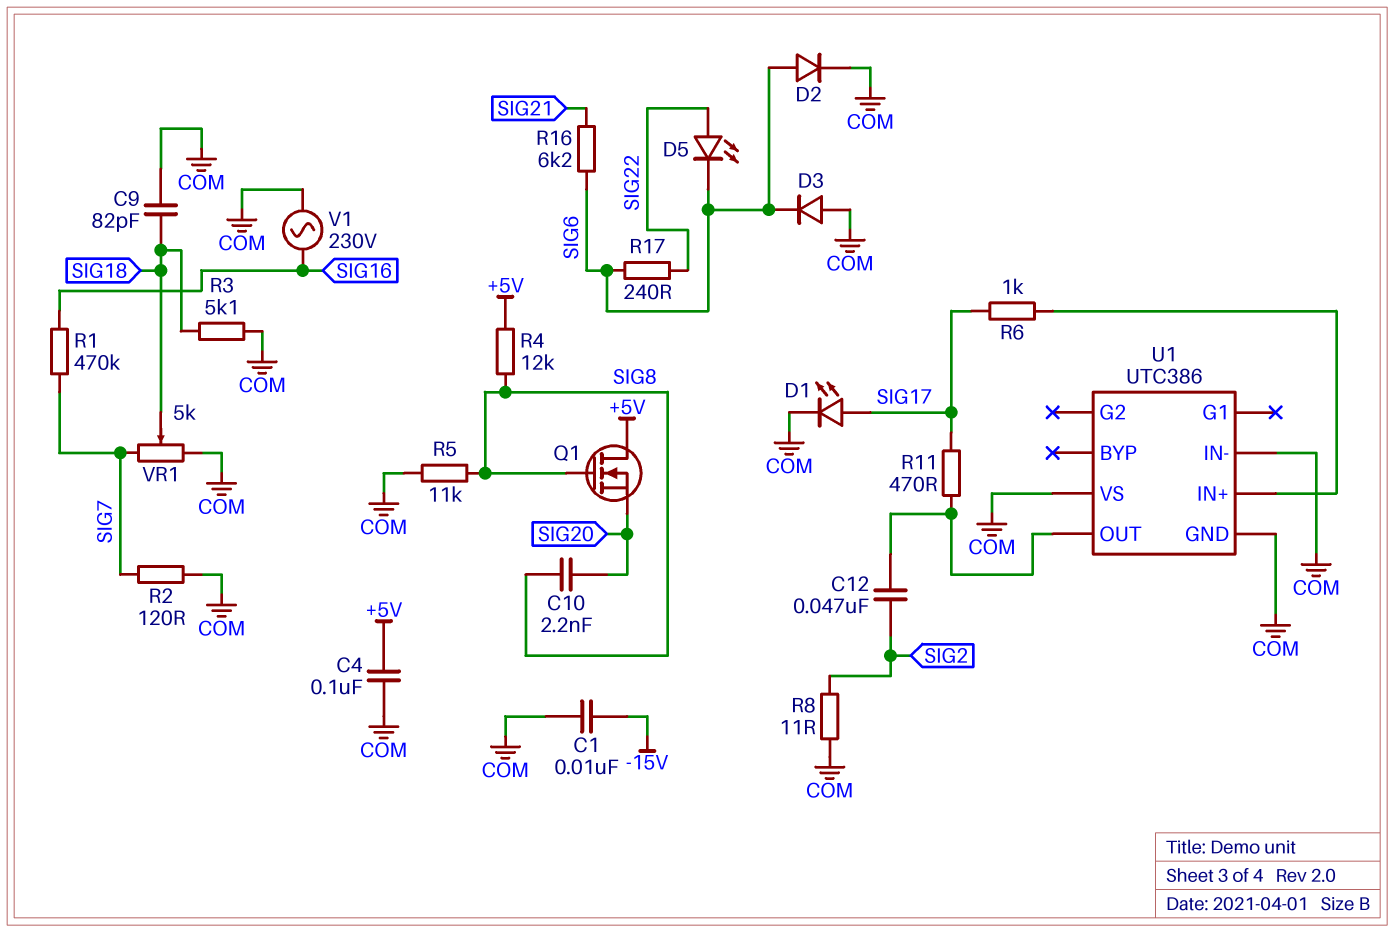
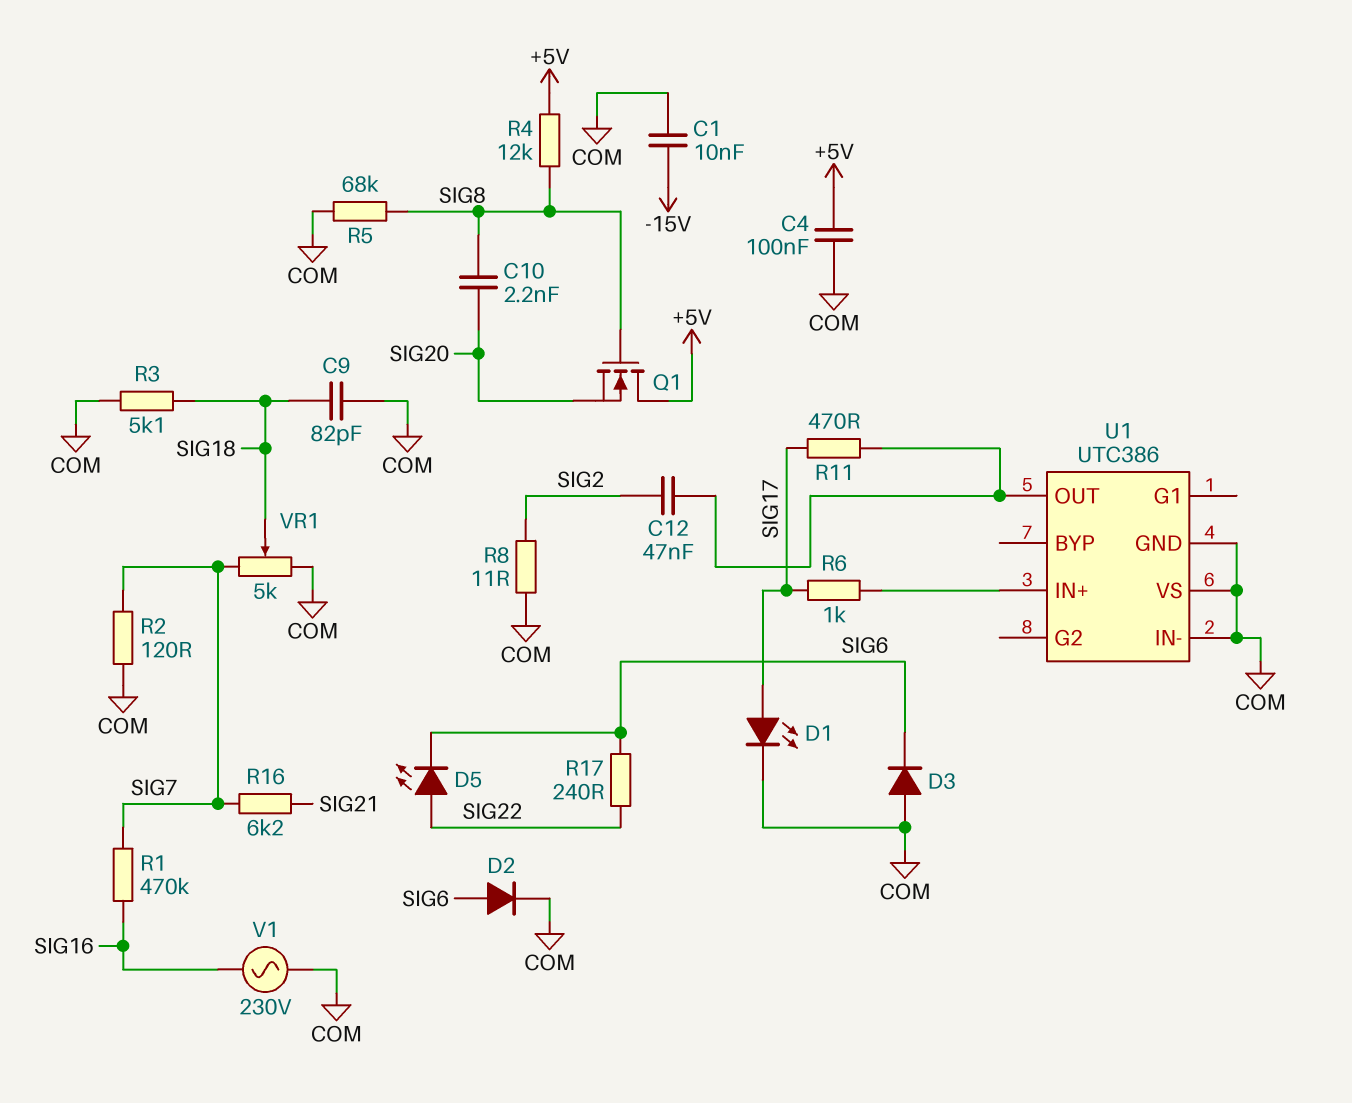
R5: 11k (COM, SIG8) -> 68k (COM, SIG8)
R16: 6.2k (SIG6, SIG21) -> 6.2k (SIG7, SIG21)

